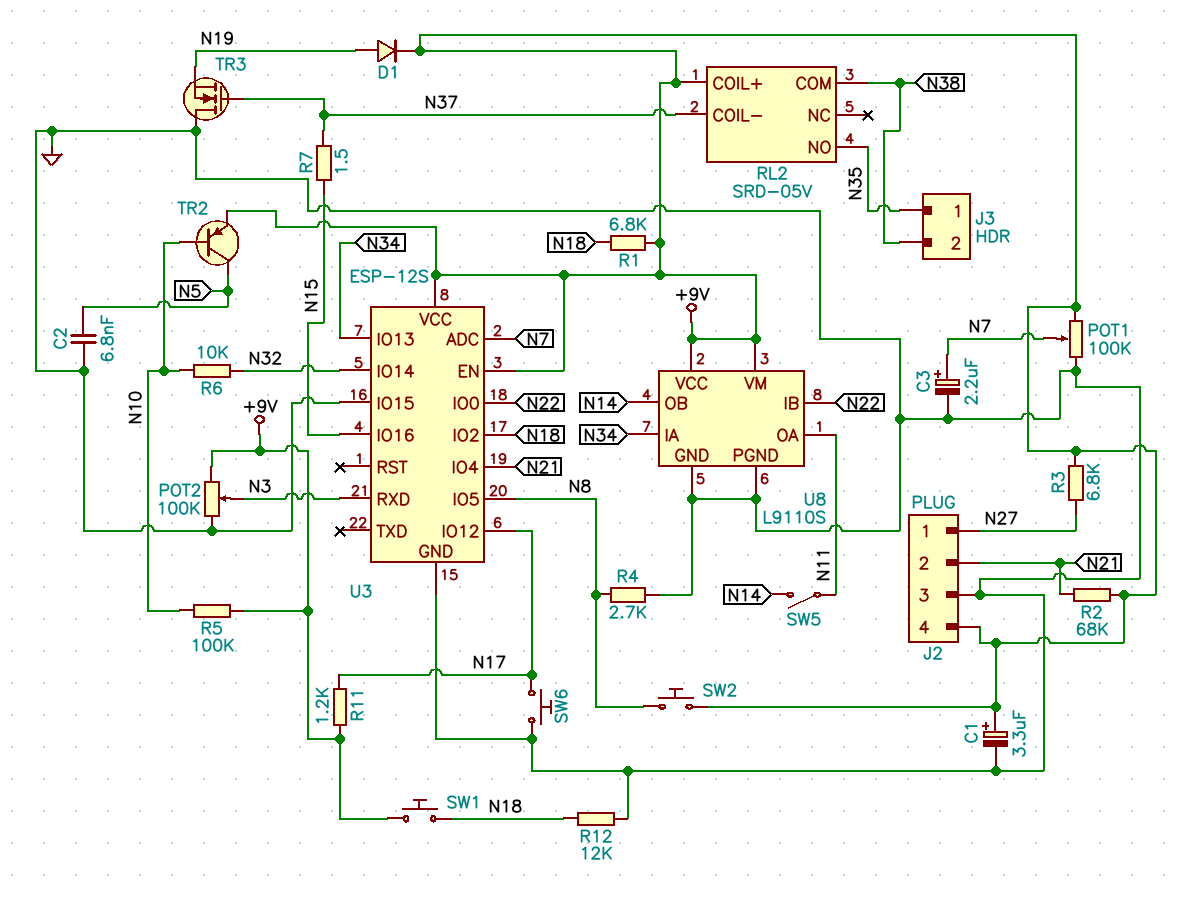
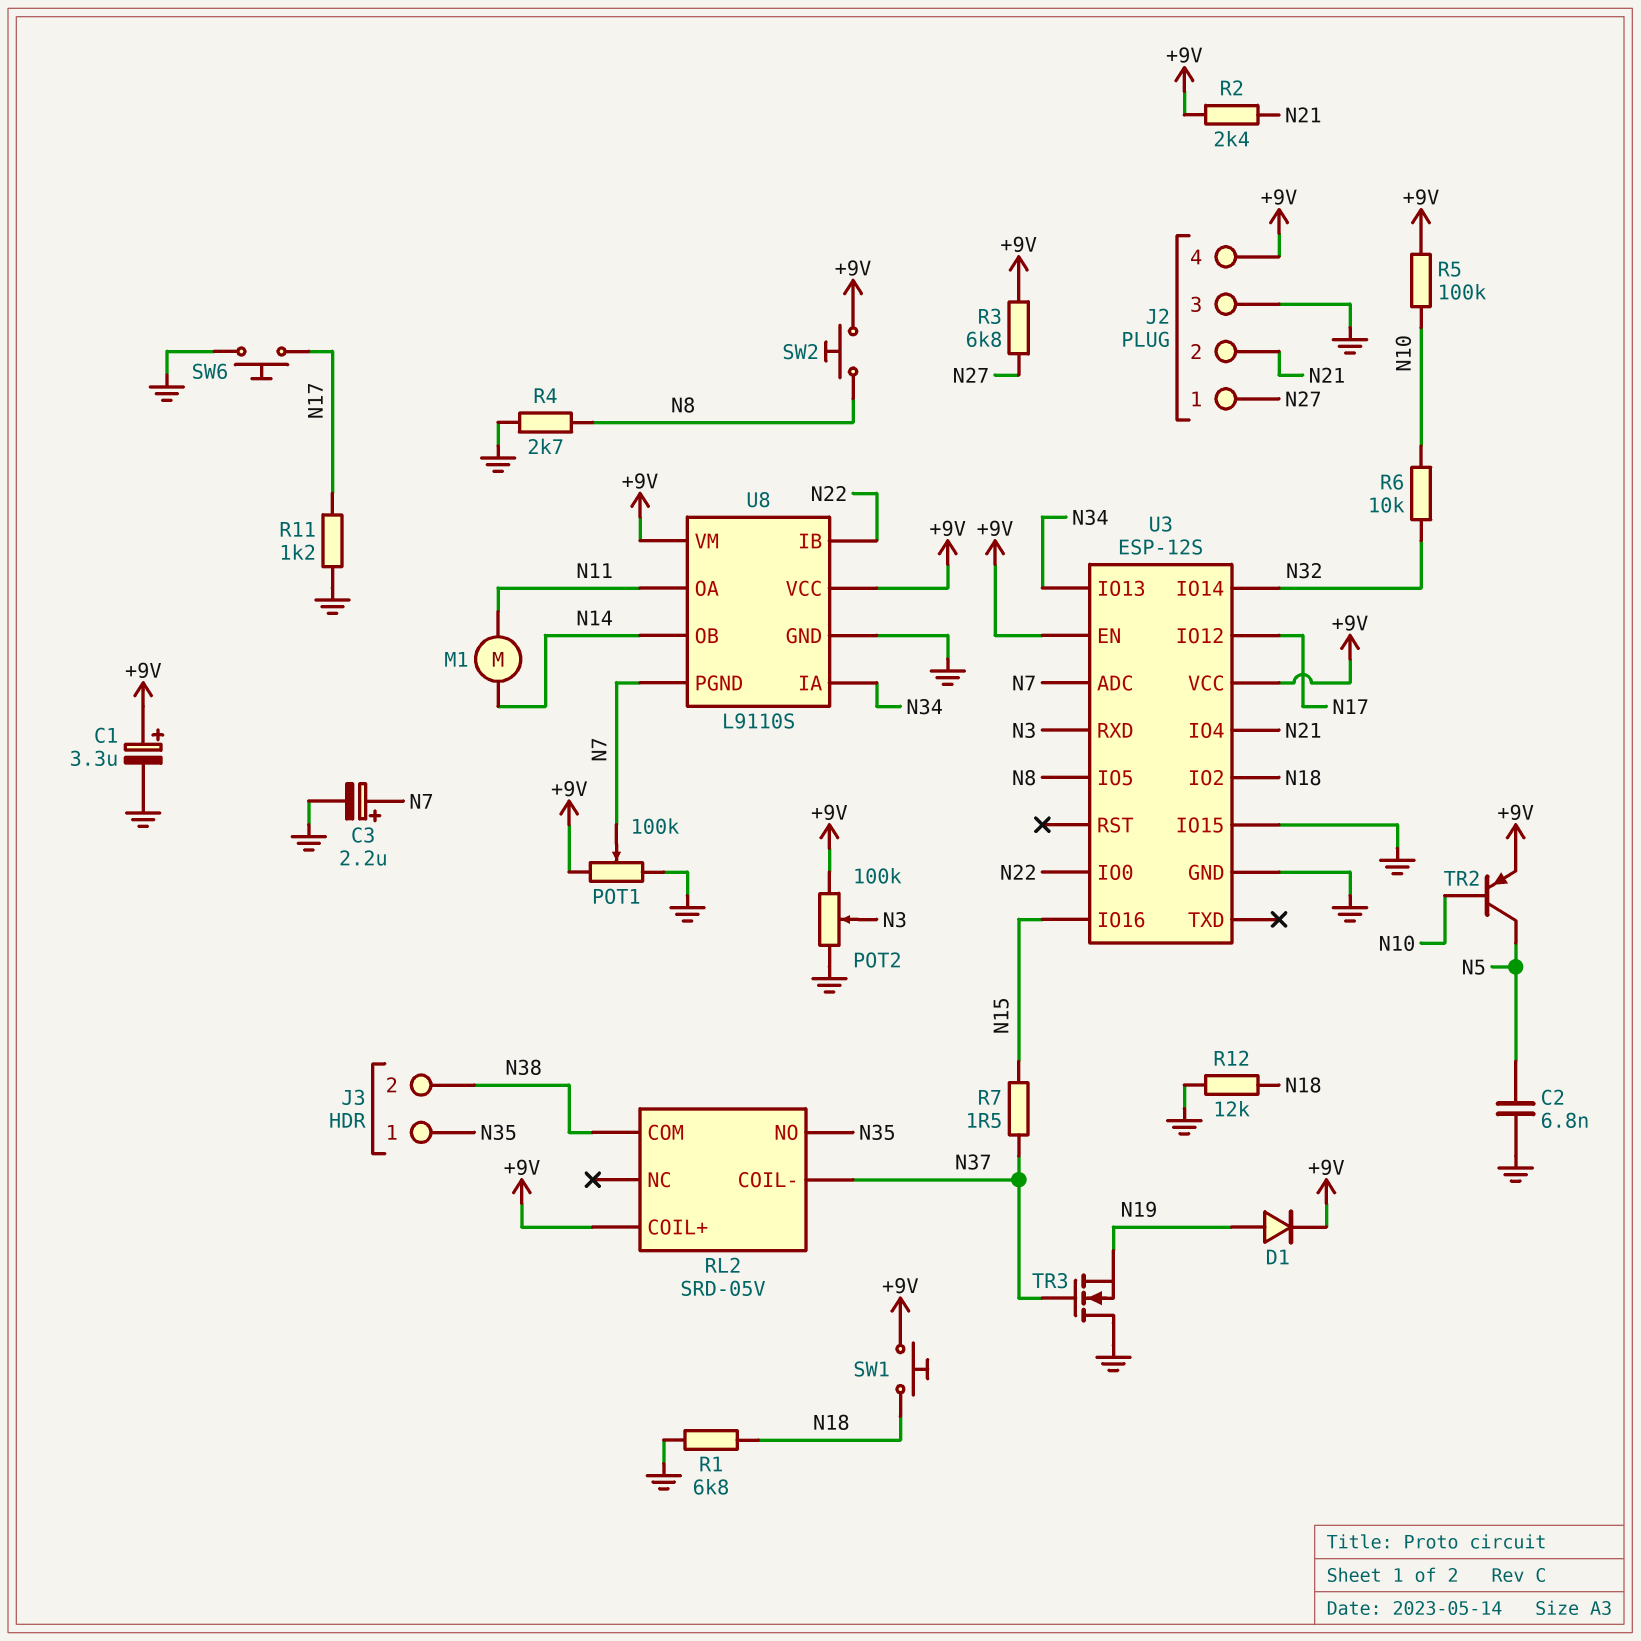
M1: none -> motor (N11, N14)
R1: 6.8k (+9V, N18) -> 6.8k (GND, N18)
R2: 68k (+9V, N21) -> 2.4k (+9V, N21)
R11: 1.2k (+9V, N17) -> 1.2k (GND, N17)
SW5: switch (N11, N14) -> none
U8 pin PGND: GND -> N7

